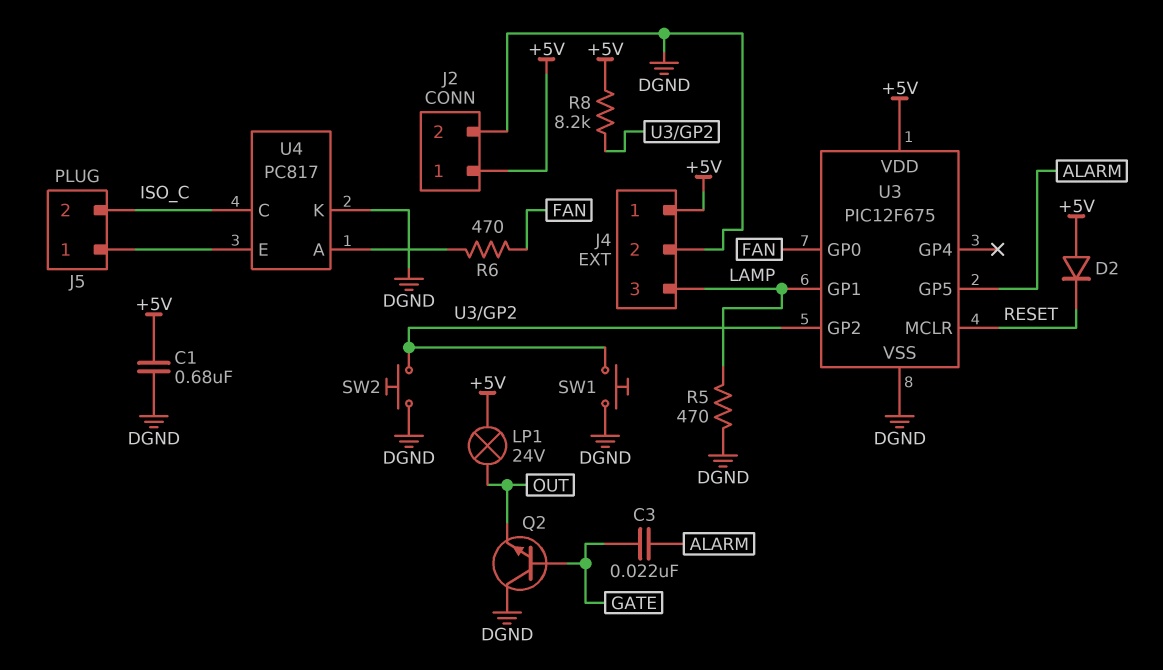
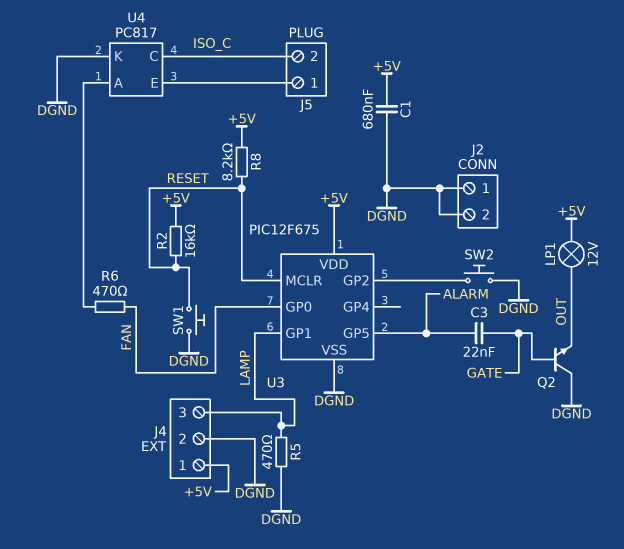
D2: diode (A +5V, K RESET) -> none
J2 pin 1: +5V -> DGND
LP1: lamp 24V (+5V, OUT) -> lamp 12V (+5V, OUT)
R2: none -> 16k (+5V, RESET)
R8: 8.2k (+5V, U3/GP2) -> 8.2k (+5V, RESET)
SW1: button (DGND, U3/GP2) -> button (DGND, RESET)

